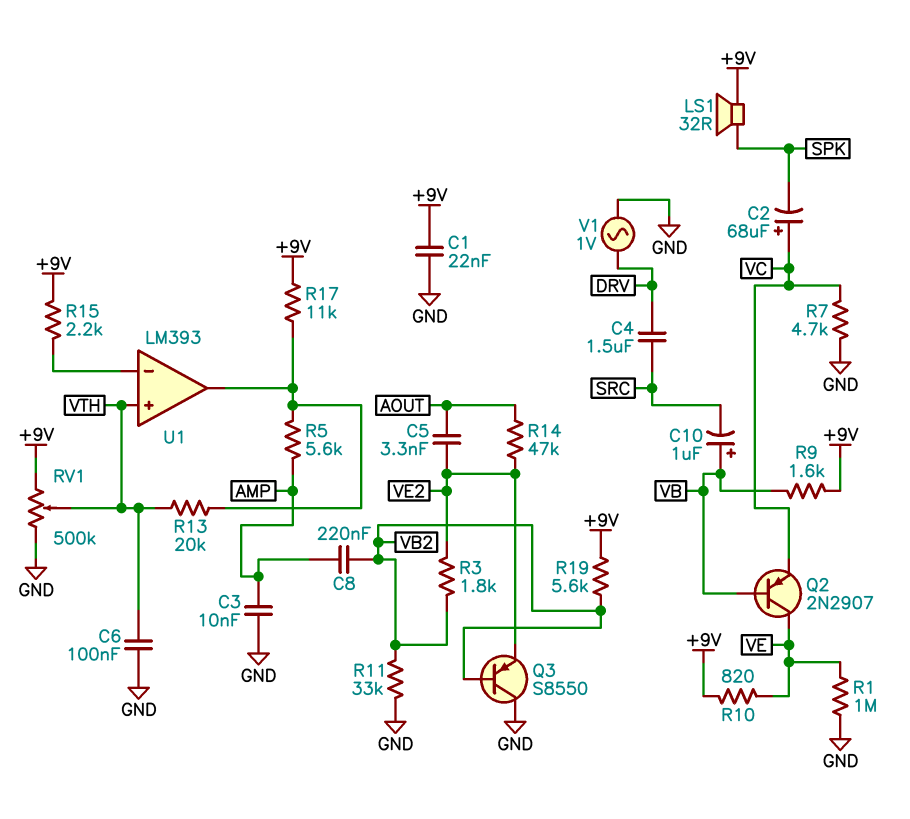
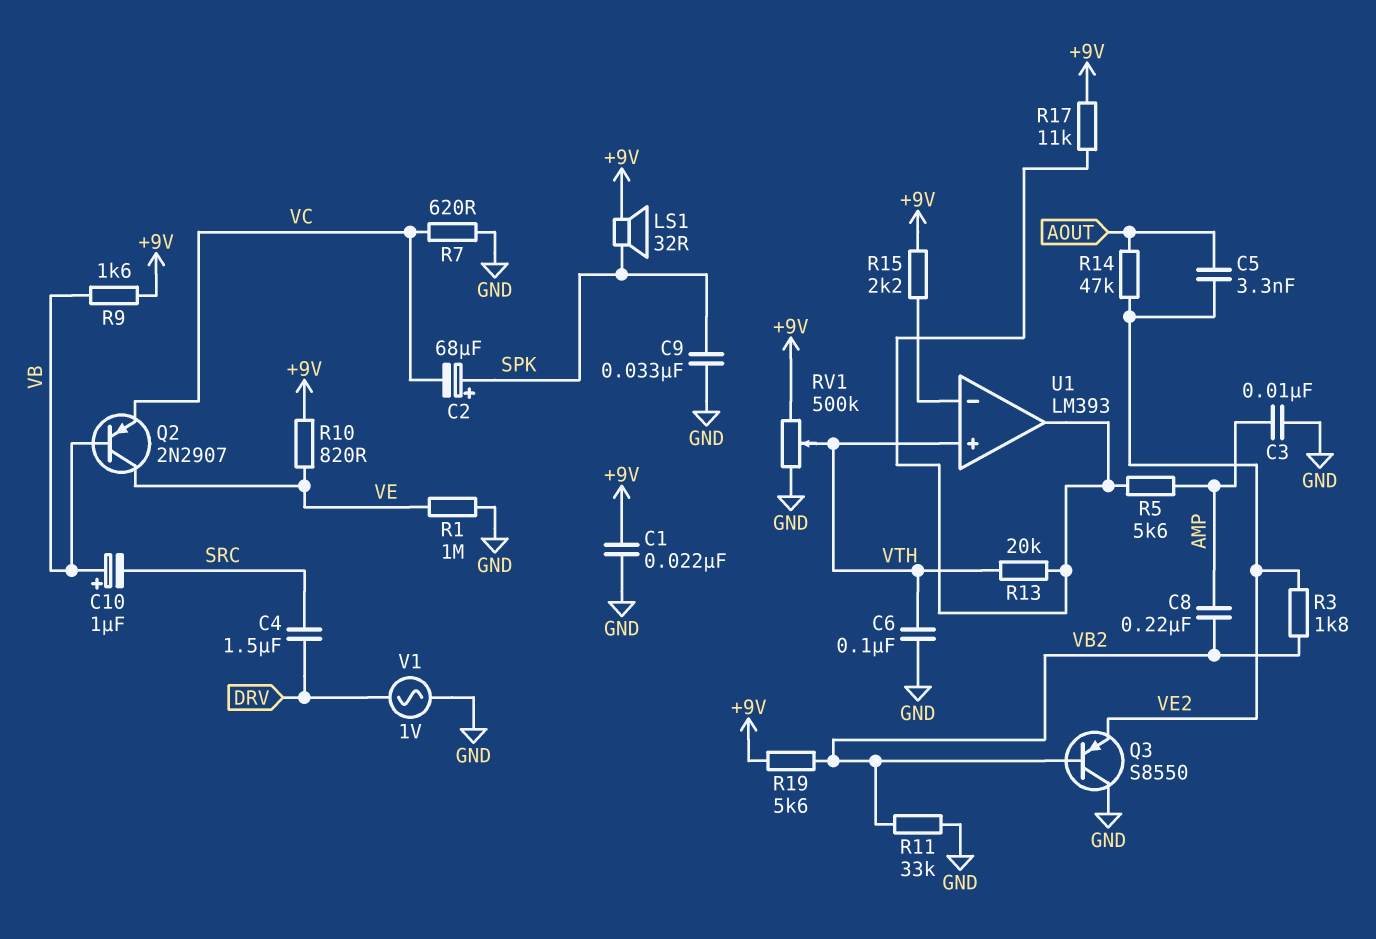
C2: 68uF (plus VC, minus SPK) -> 68uF (plus SPK, minus VC)
C9: none -> 33nF (GND, SPK)
R7: 4.7k (GND, VC) -> 620 (GND, VC)

